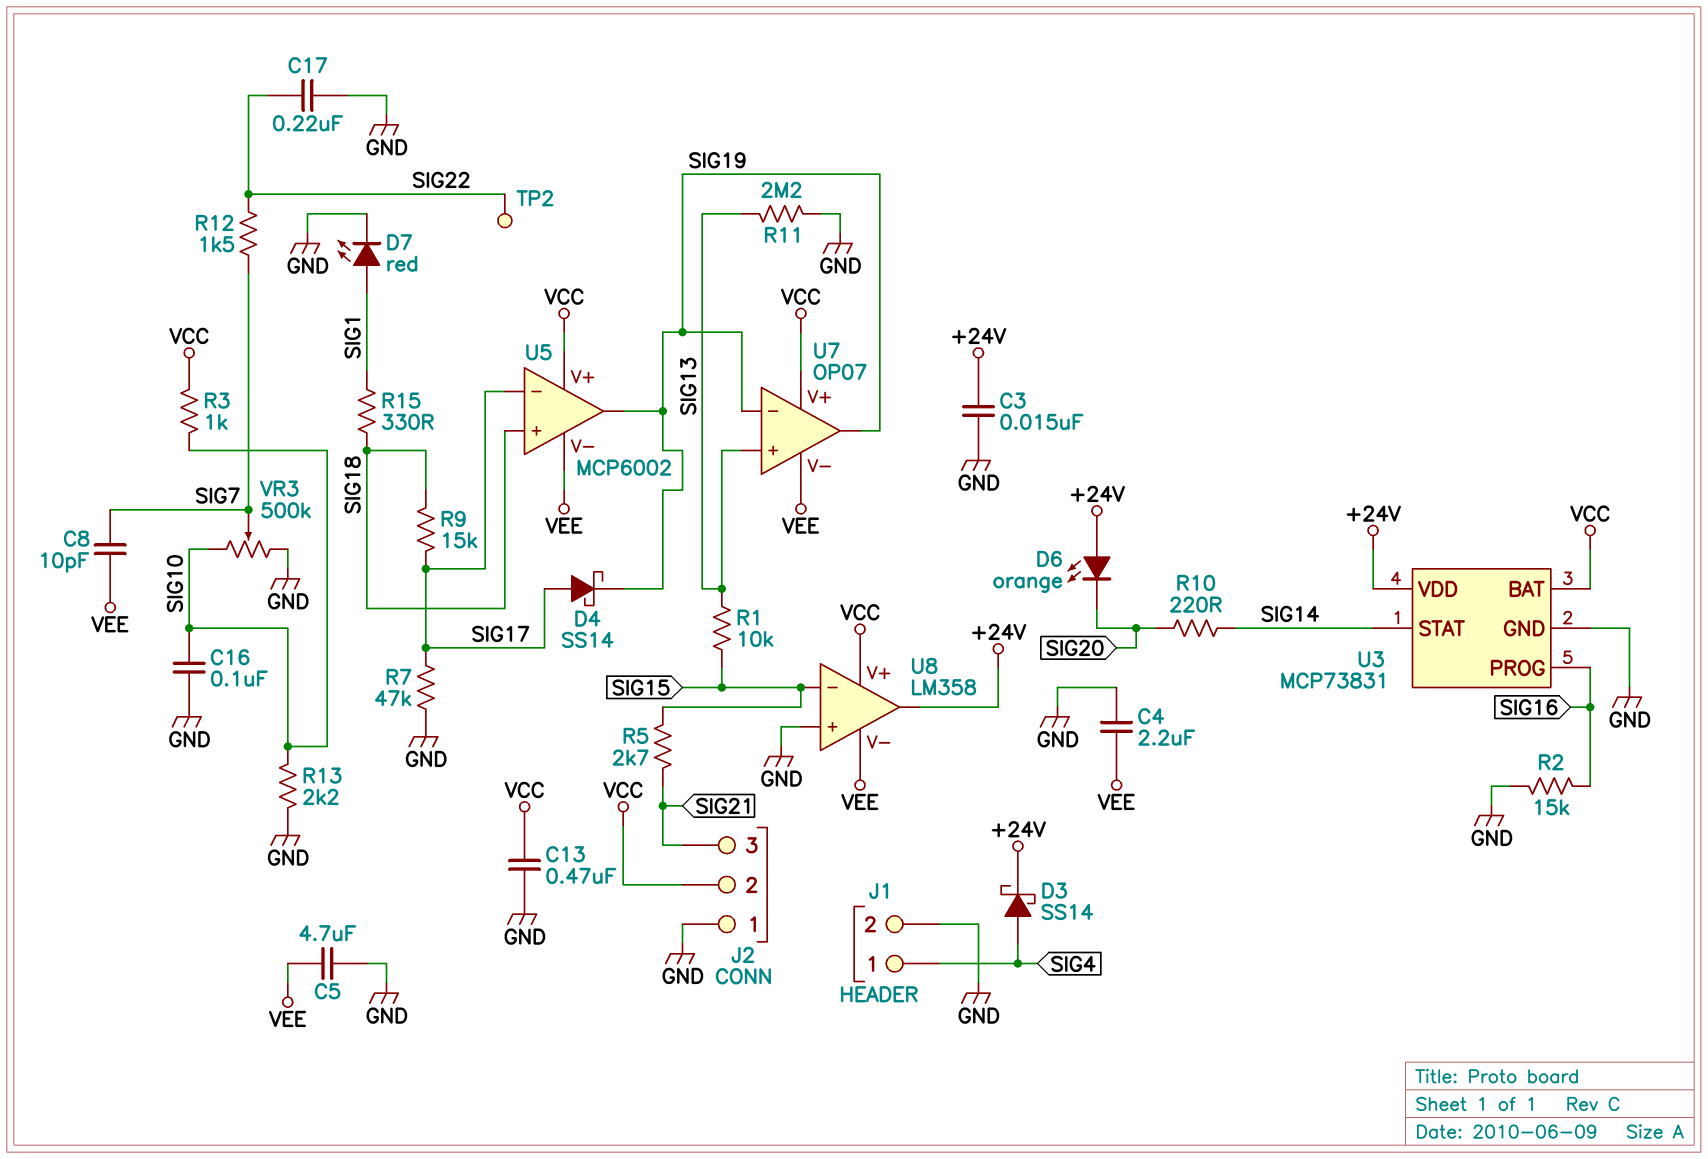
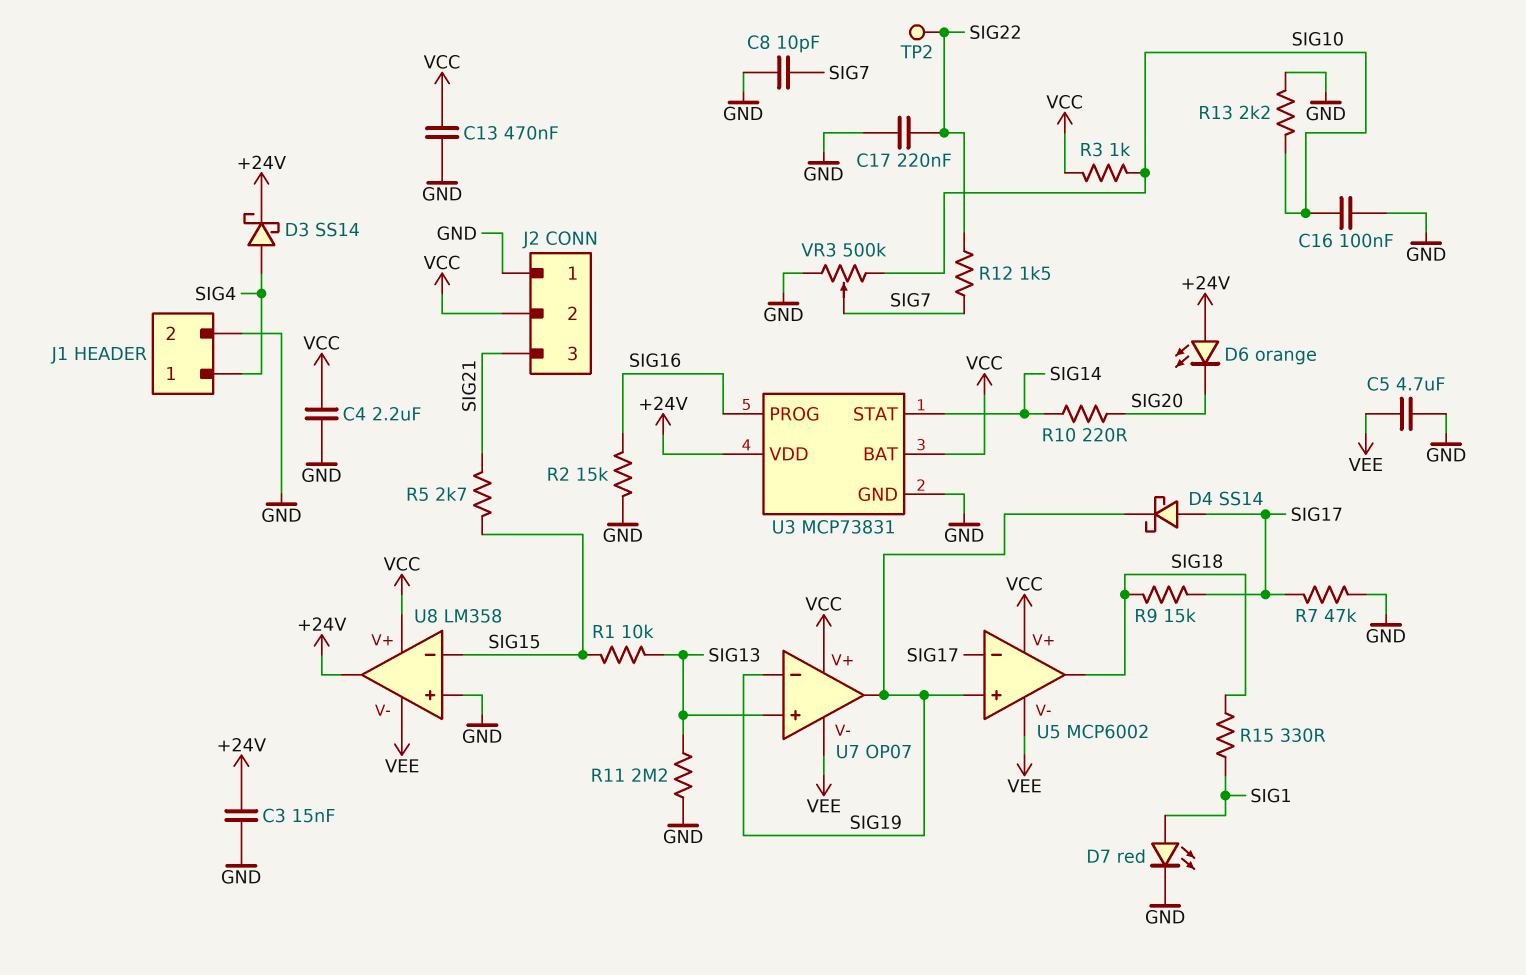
C4: 2.2uF (GND, VEE) -> 2.2uF (GND, VCC)
C8: 10pF (SIG7, VEE) -> 10pF (GND, SIG7)
U5 pin in+: SIG18 -> SIG19
U5 pin out: SIG19 -> SIG18

